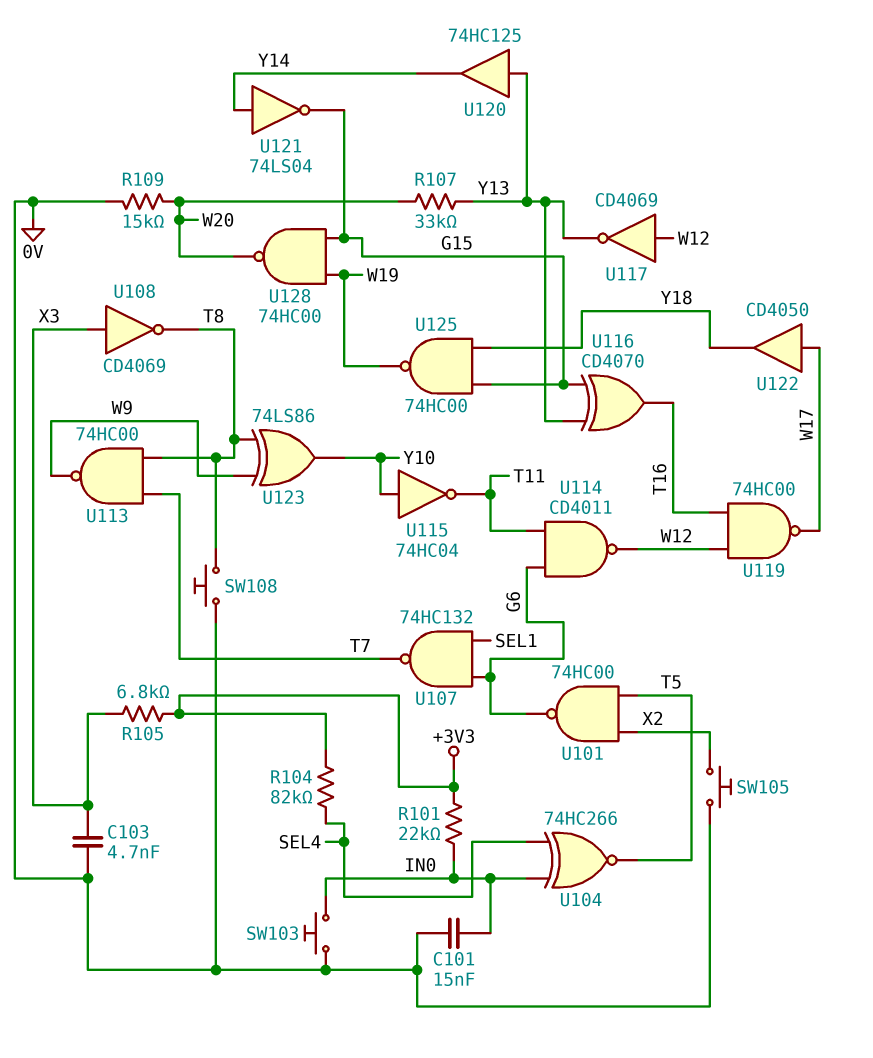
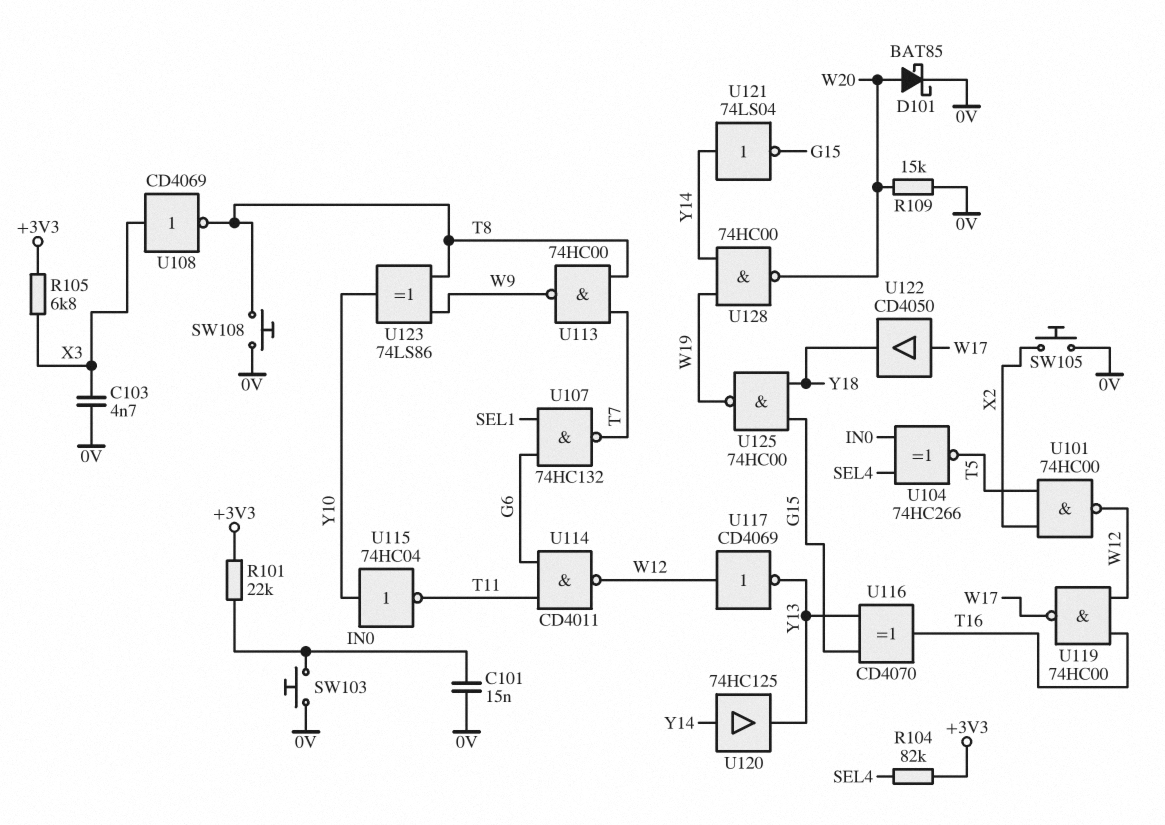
D101: none -> schottky BAT85 (A W20, K 0V)
R107: 33k (W20, Y13) -> none
U101: NAND 74HC00 (in T5, in X2, out G6) -> NAND 74HC00 (in T5, in X2, out W12)
U120: buffer 74HC125 (in Y13, out Y14) -> buffer 74HC125 (in Y14, out Y13)
U128: NAND 74HC00 (in G15, in W19, out W20) -> NAND 74HC00 (in W19, in Y14, out W20)

